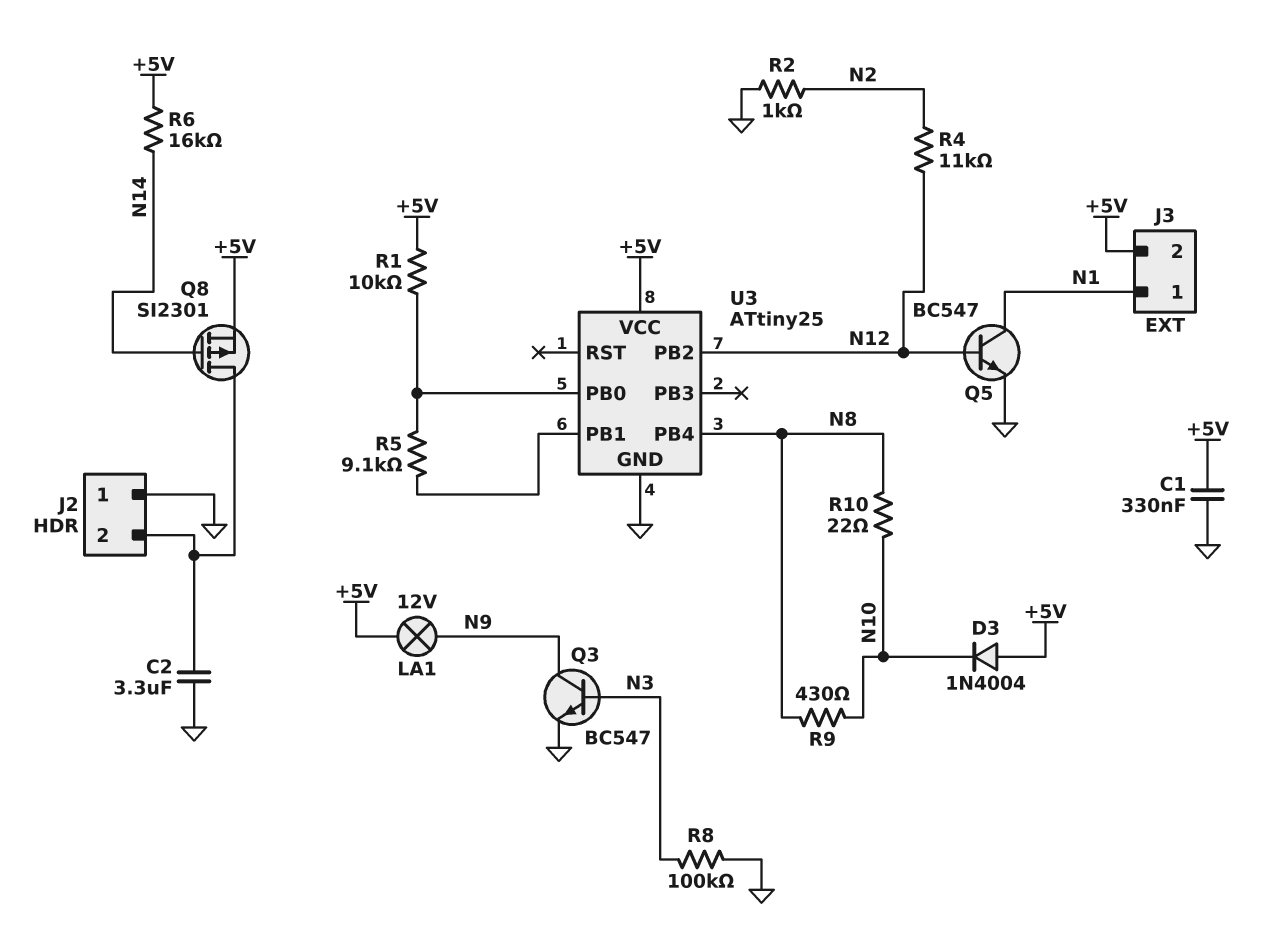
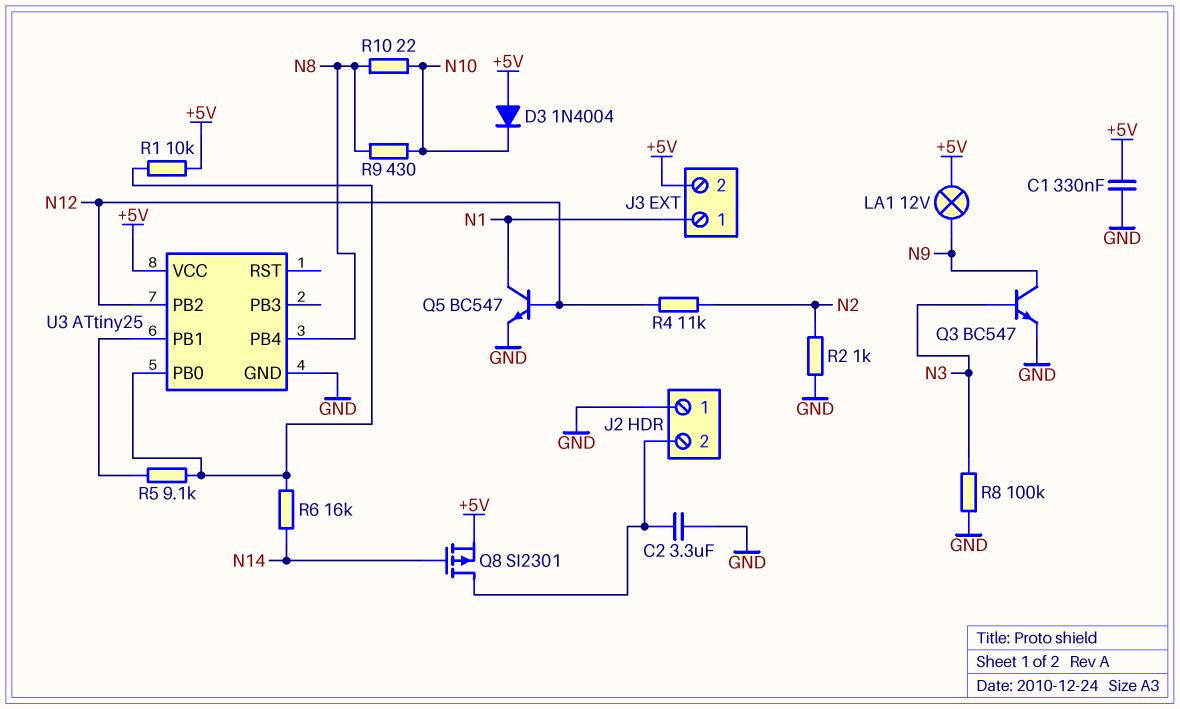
R6: 16k (+5V, N14) -> 16k (N14, U3/PB0)

